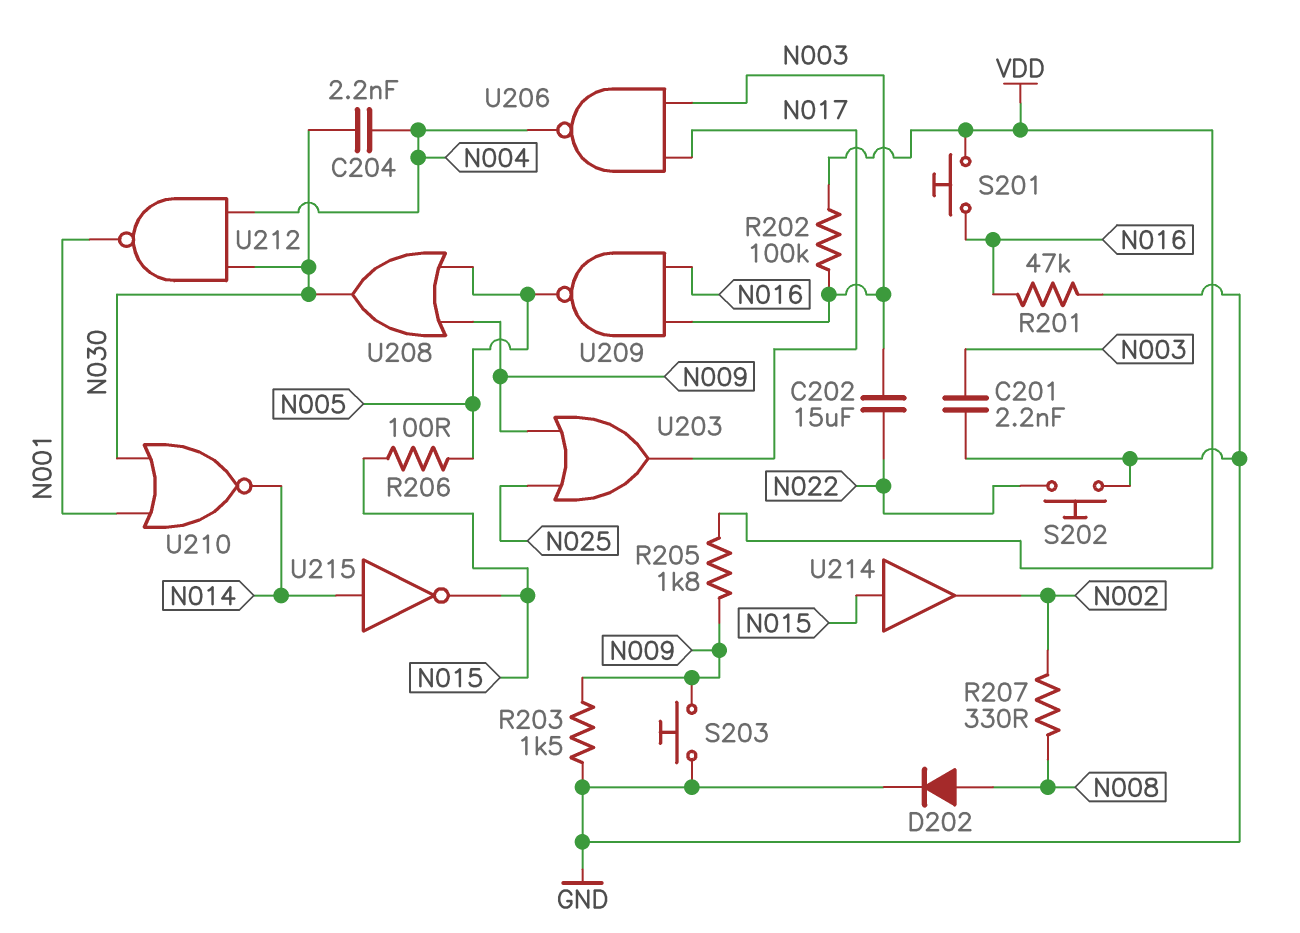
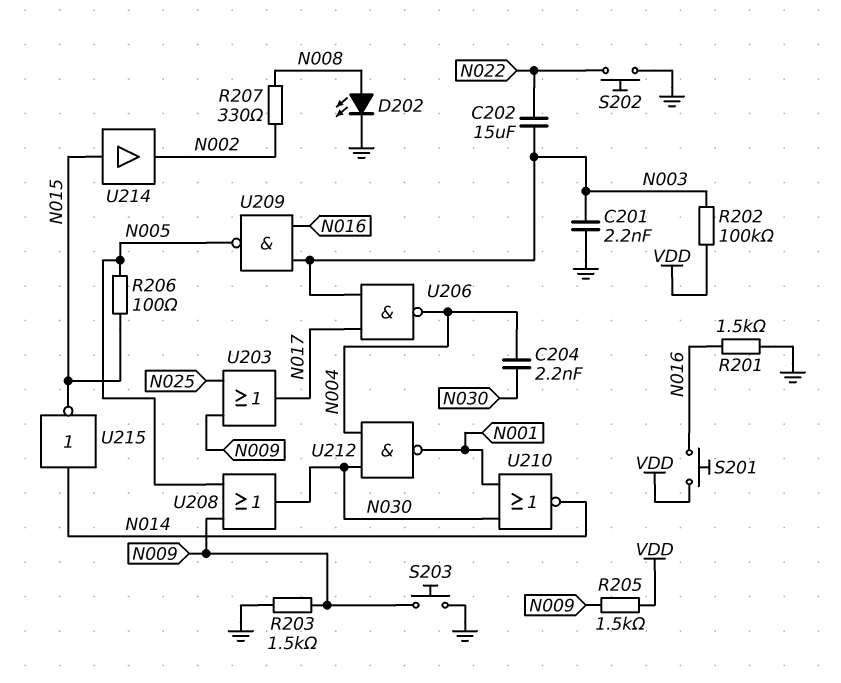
D202: diode (A N008, K GND) -> LED (A N008, K GND)
R201: 47k (GND, N016) -> 1.5k (GND, N016)
R205: 1.8k (N009, VDD) -> 1.5k (N009, VDD)

